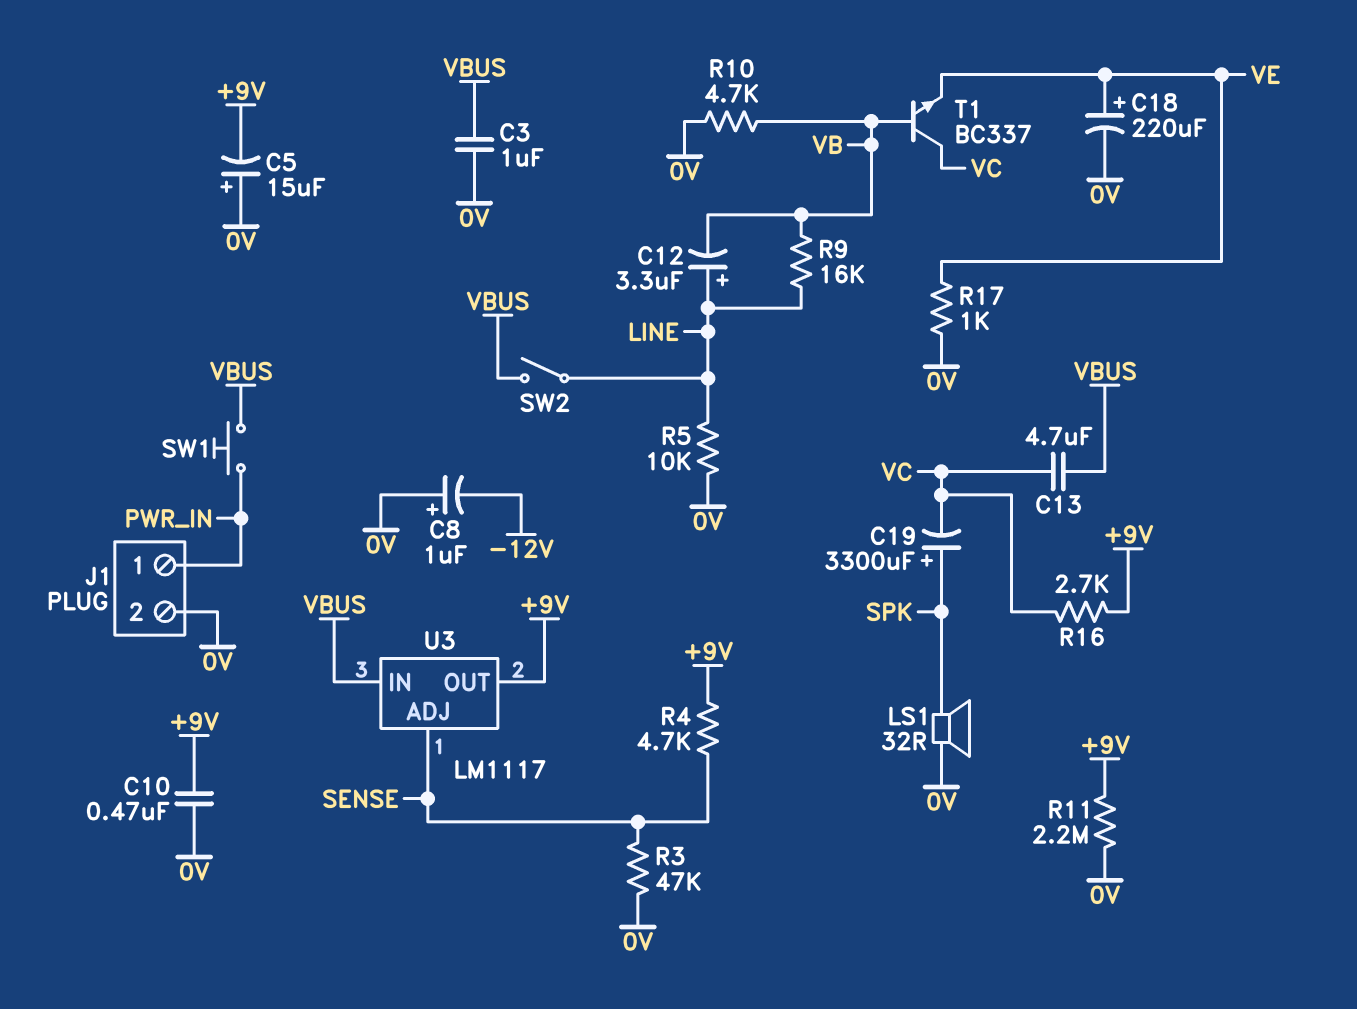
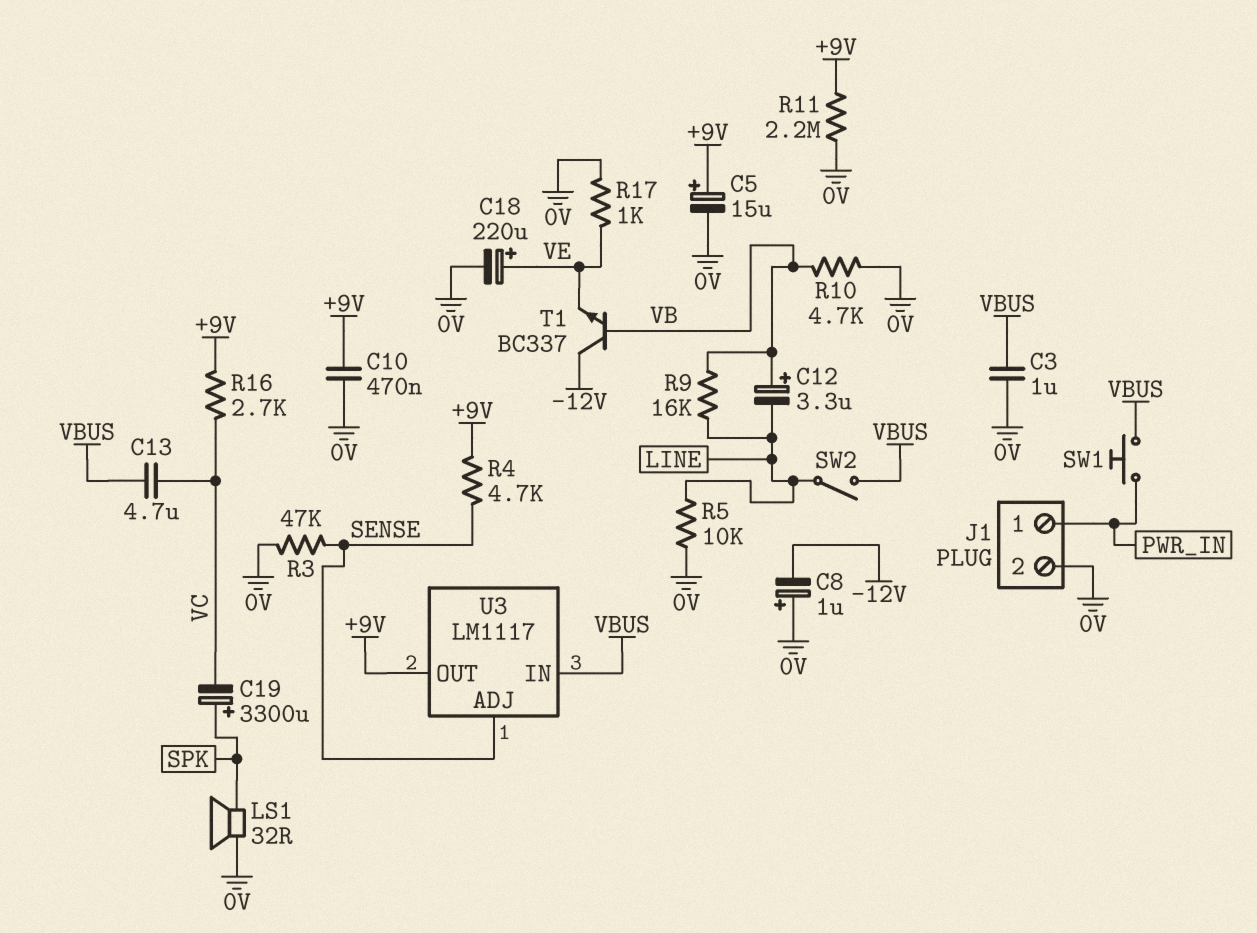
C5: 15uF (plus 0V, minus +9V) -> 15uF (plus +9V, minus 0V)
C12: 3.3uF (plus LINE, minus VB) -> 3.3uF (plus VB, minus LINE)
T1: NPN BC337 (B VB, C VC, E VE) -> NPN BC337 (B VB, C -12V, E VE)

